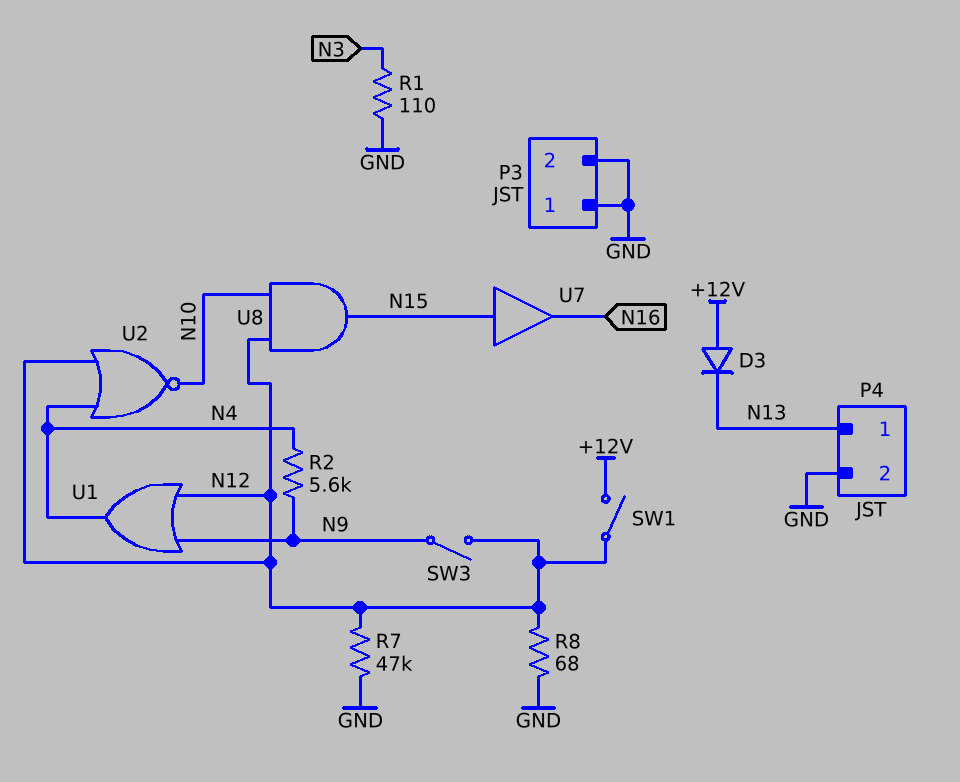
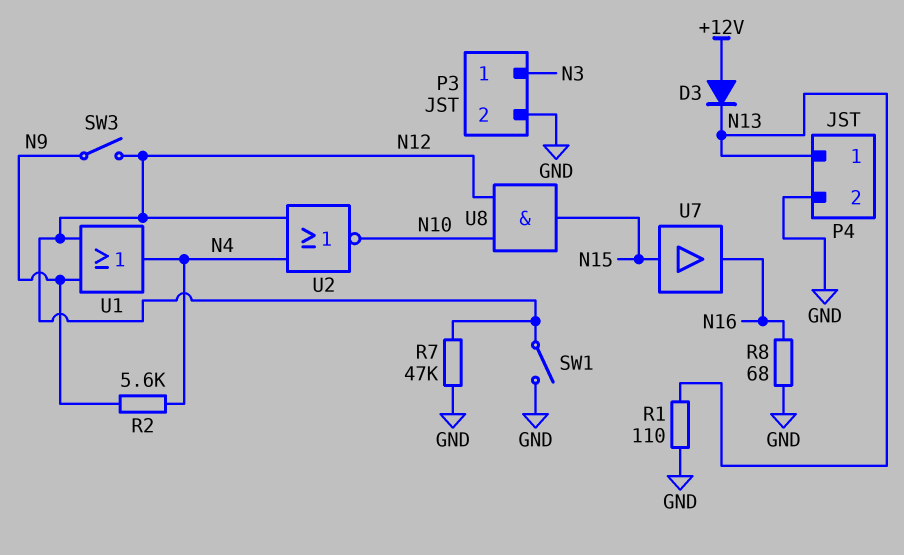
P3 pin 1: GND -> N3
R1: 110 (GND, N3) -> 110 (GND, N13)
R8: 68 (GND, N12) -> 68 (GND, N16)
SW1: switch (+12V, N12) -> switch (GND, N12)

